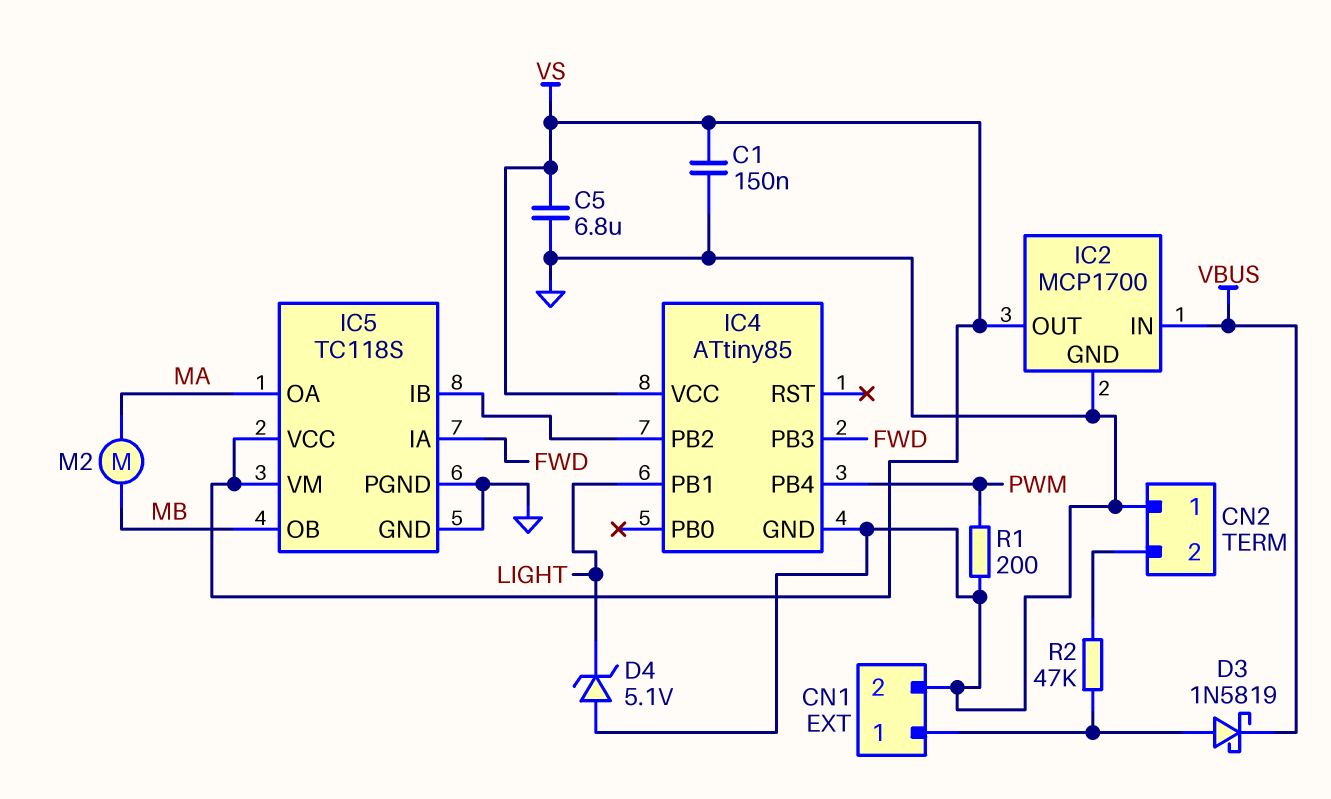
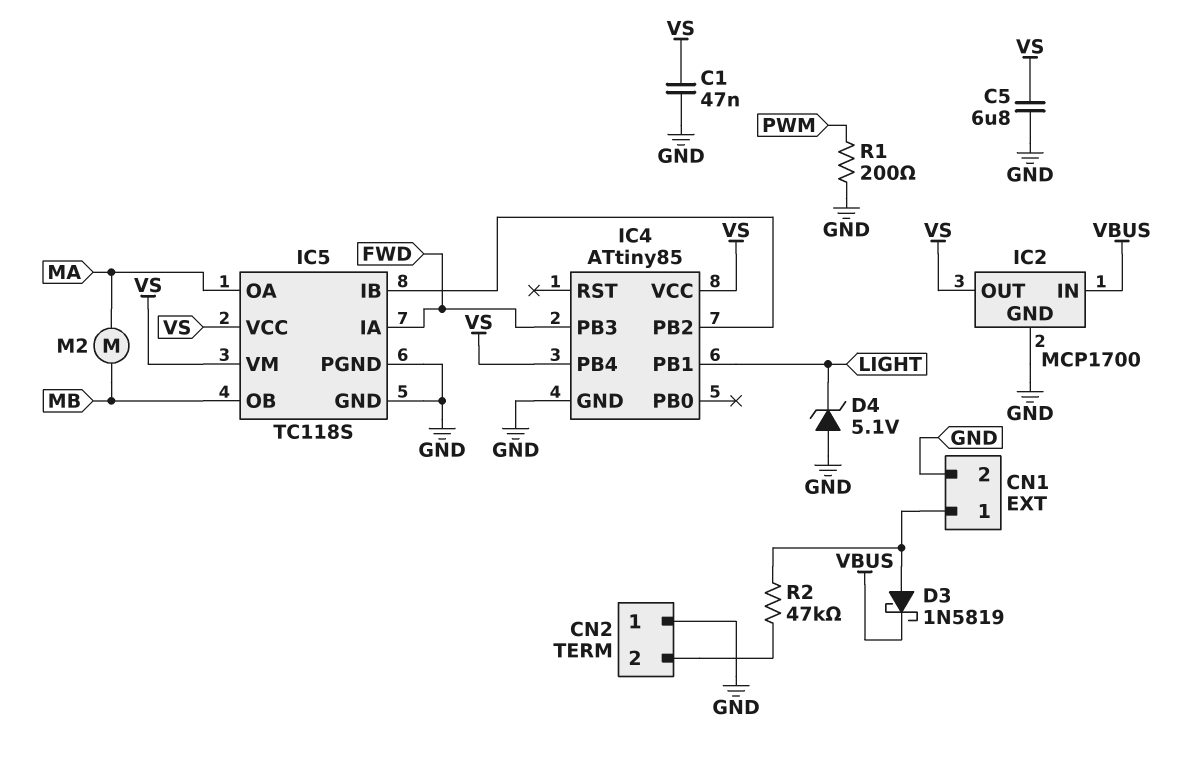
C1: 150nF (GND, VS) -> 47nF (GND, VS)
IC4 pin PB4: PWM -> VS

